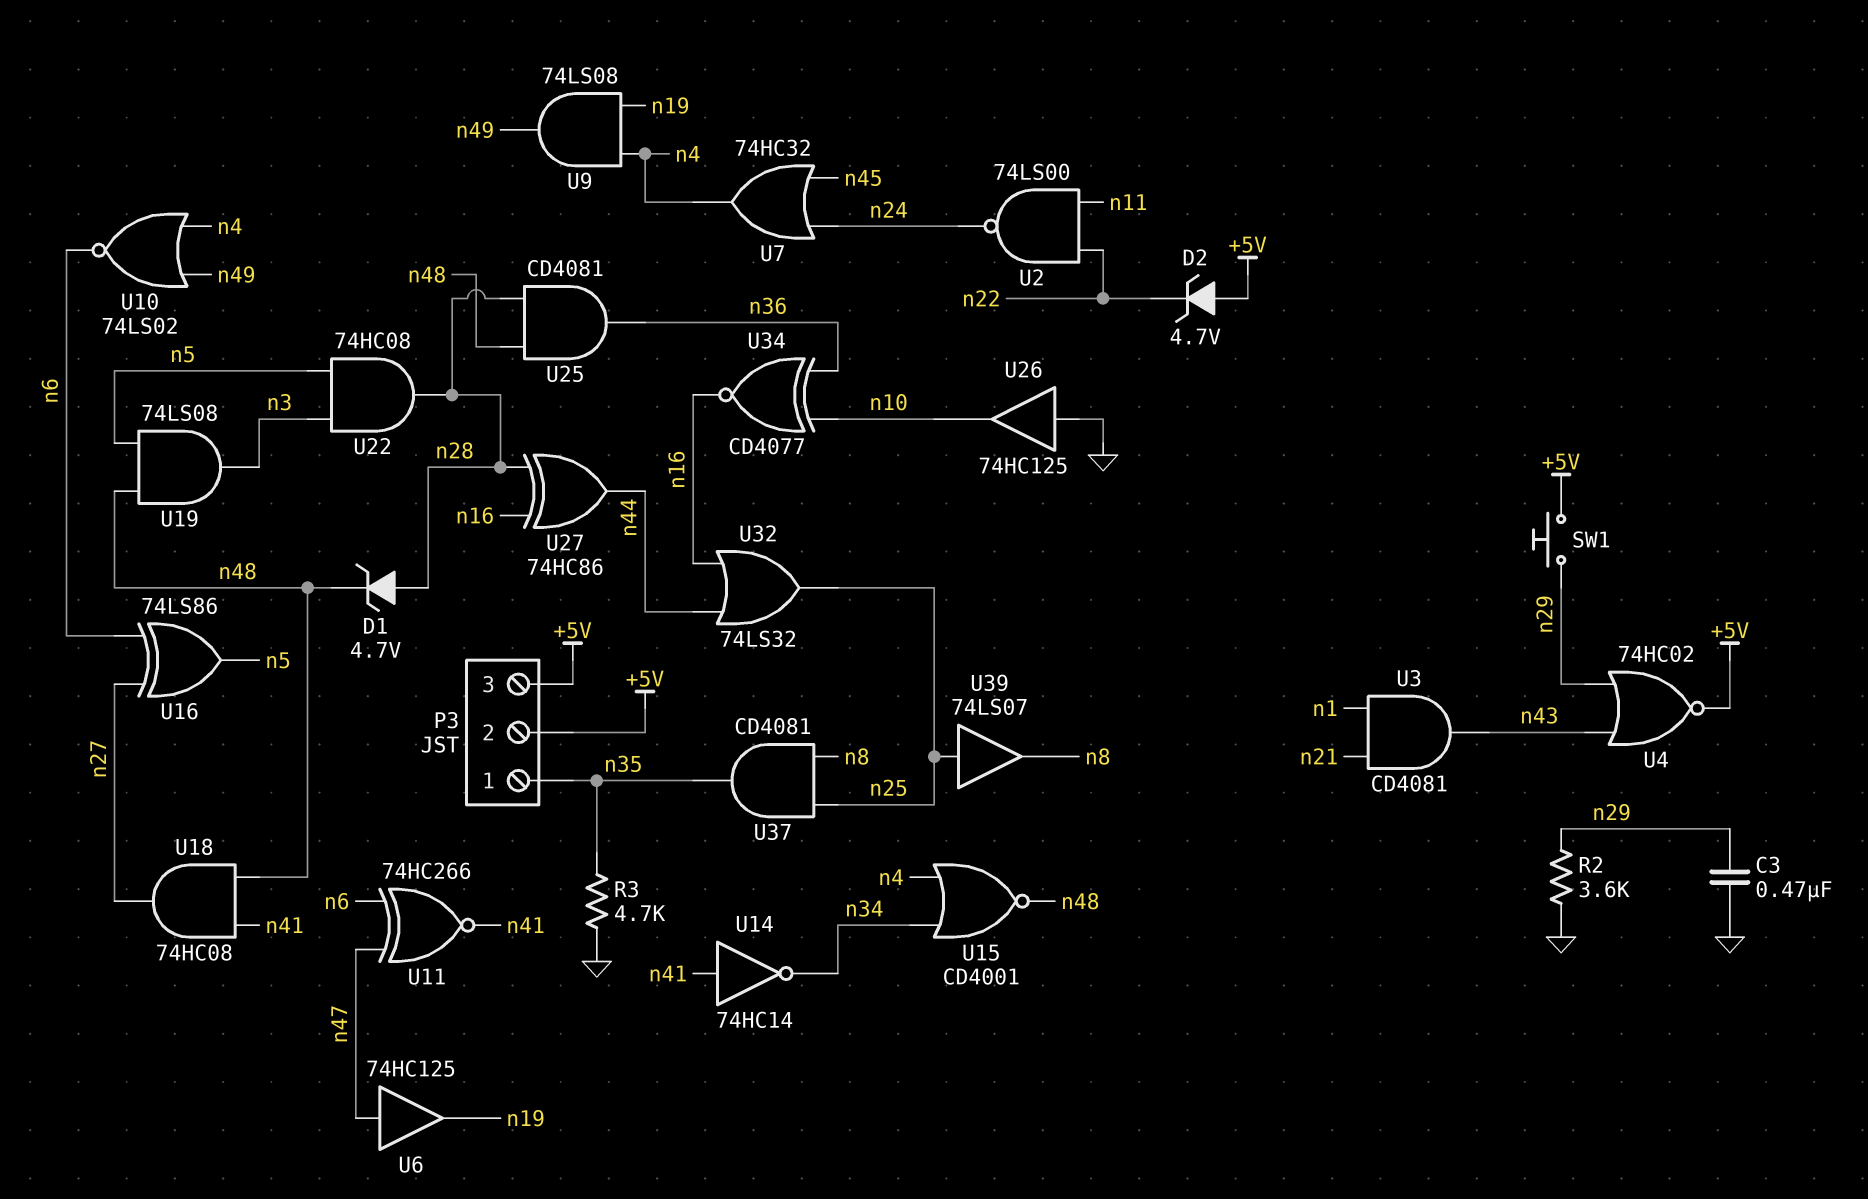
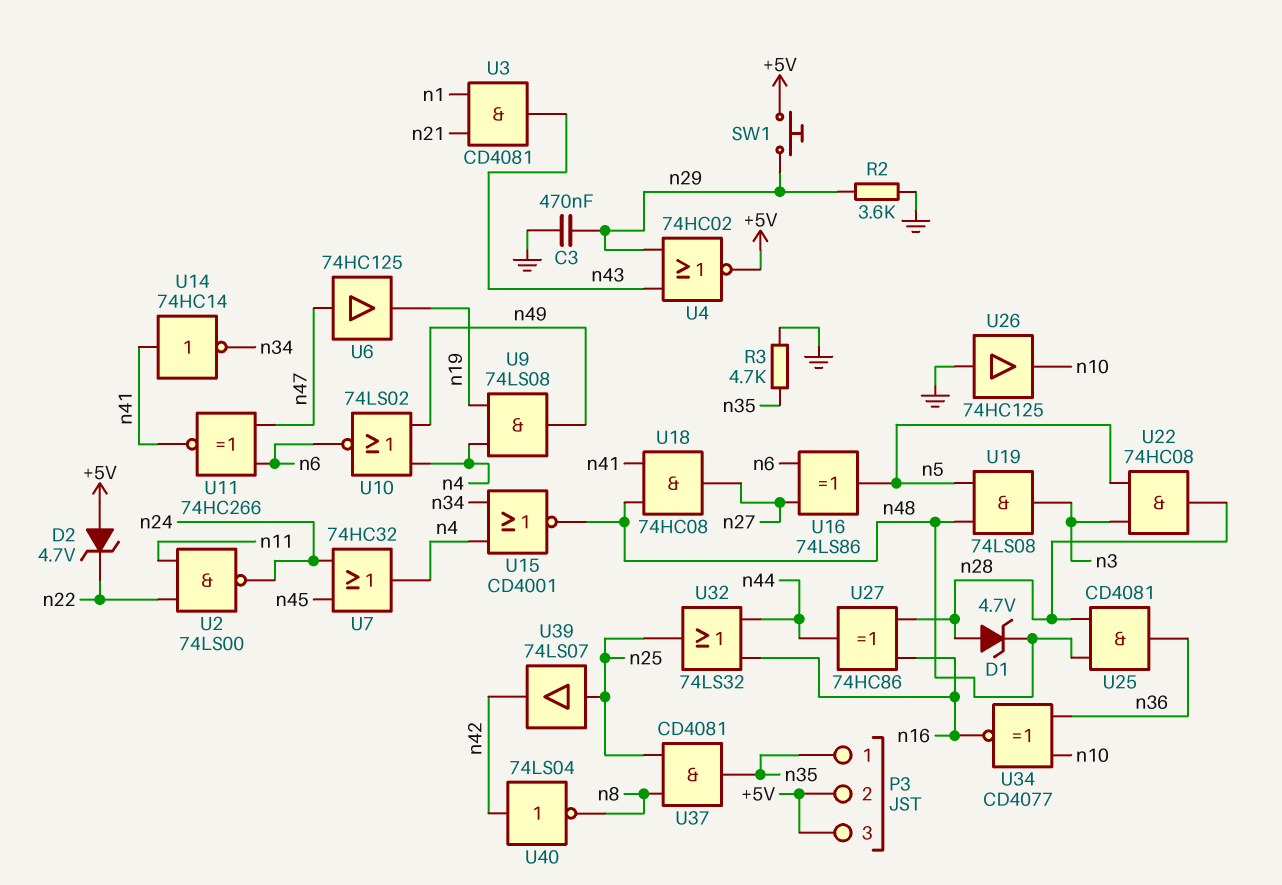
U39: buffer 74LS07 (in n25, out n8) -> buffer 74LS07 (in n25, out n42)
U40: none -> NOT 74LS04 (in n42, out n8)

